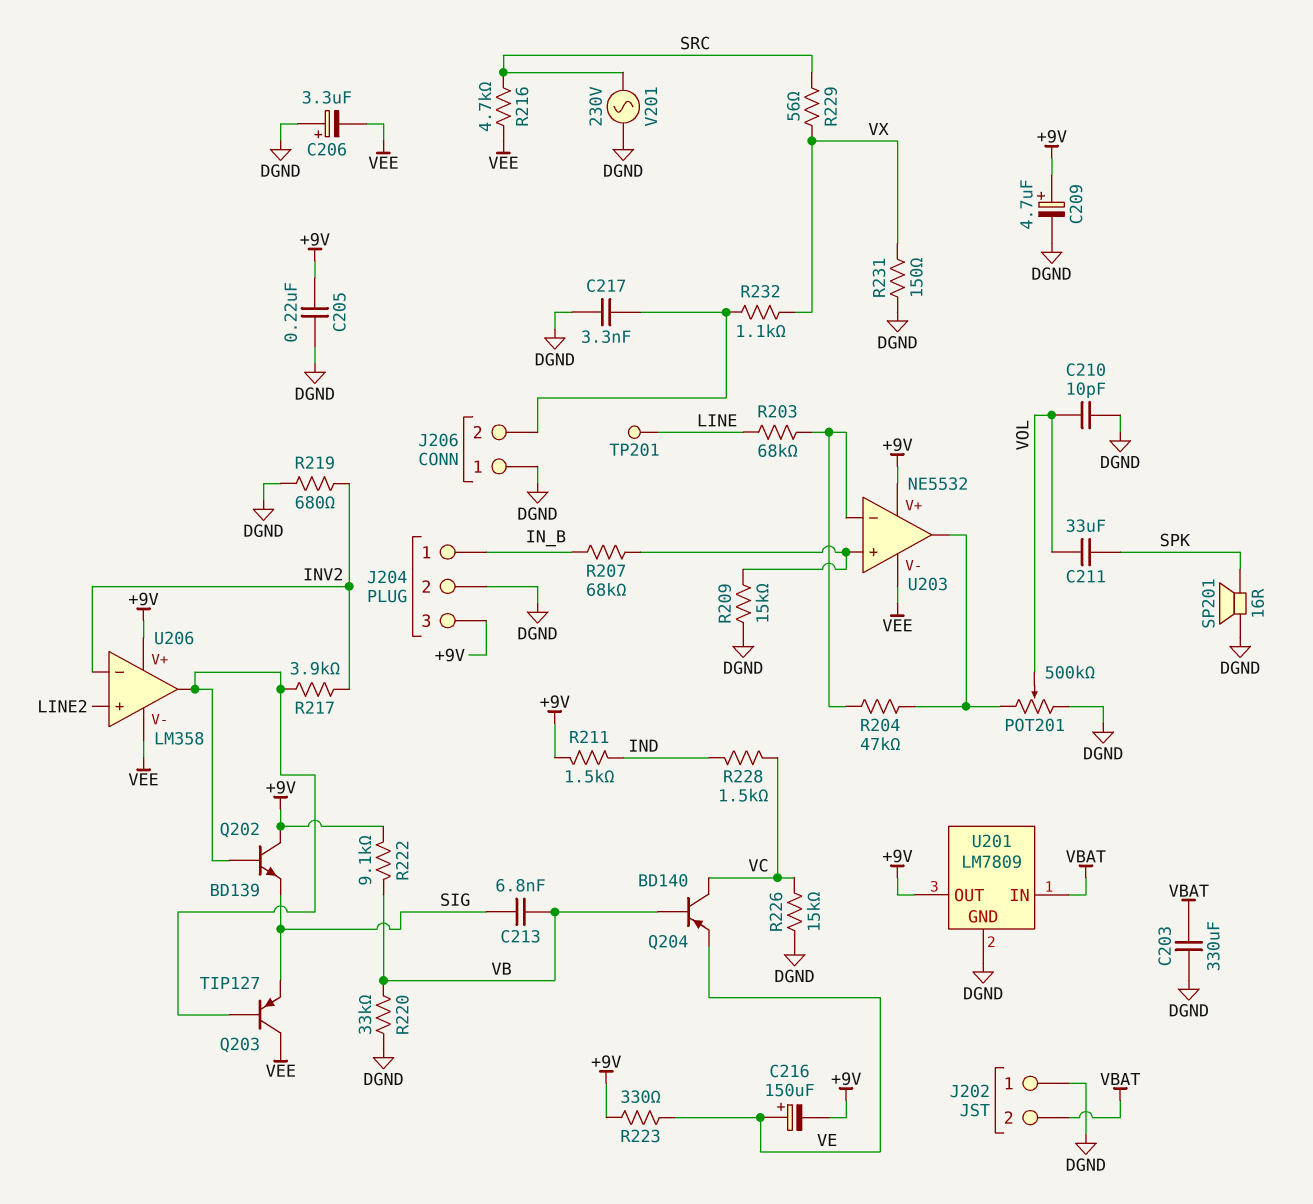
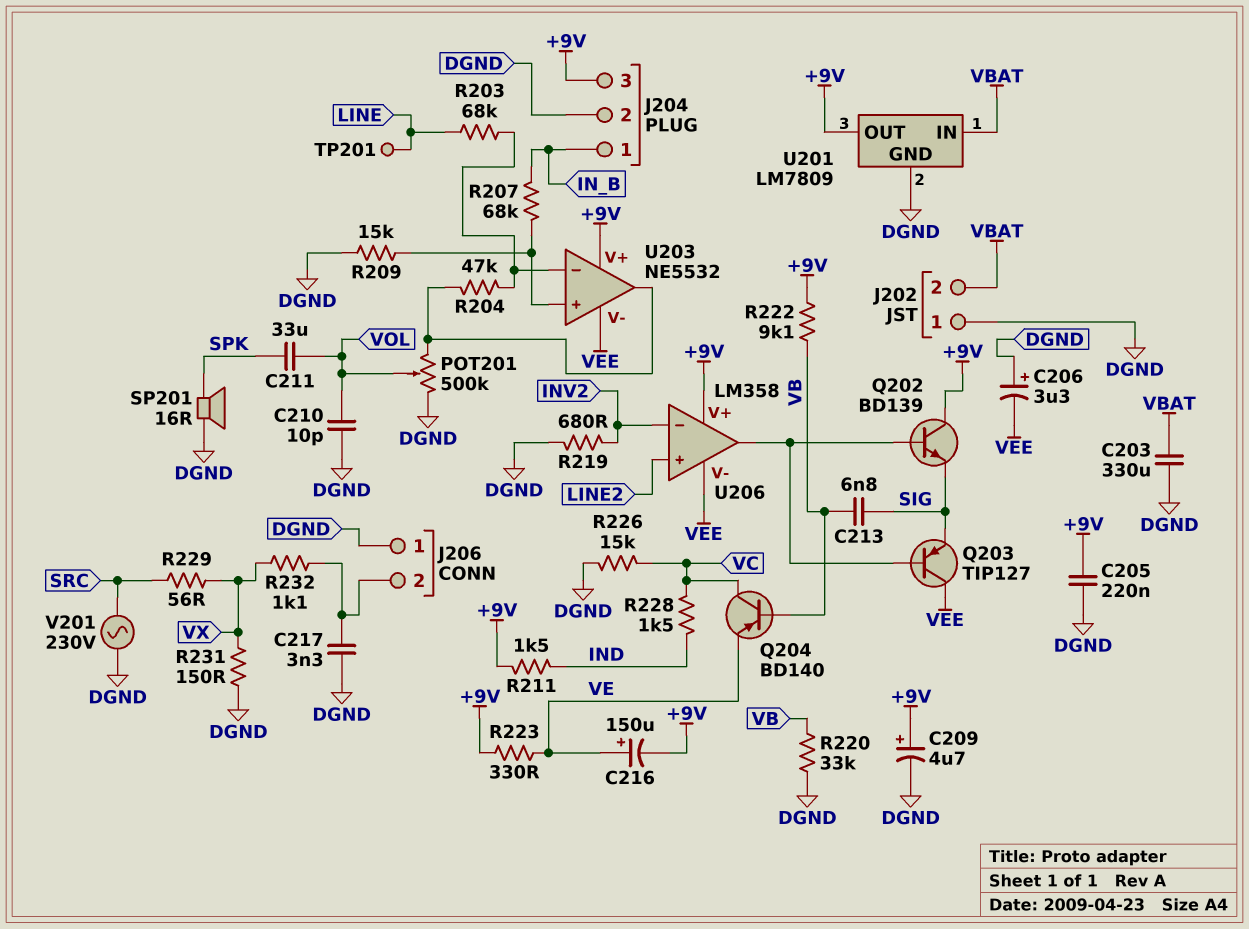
R216: 4.7k (SRC, VEE) -> none
R217: 3.9k (INV2, U206/out) -> none

